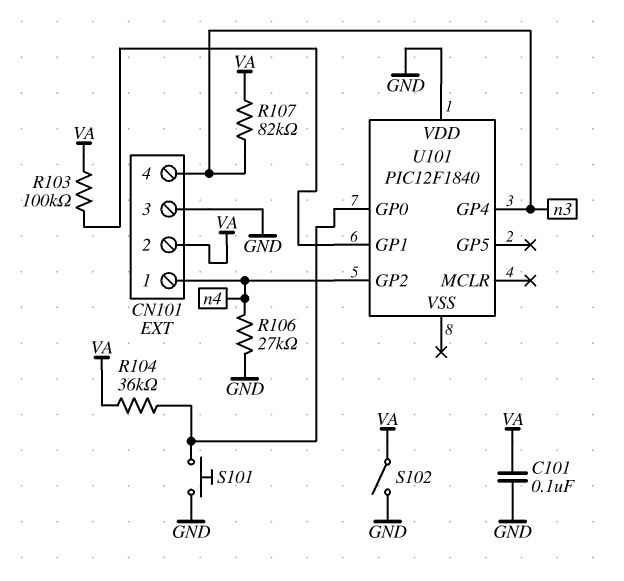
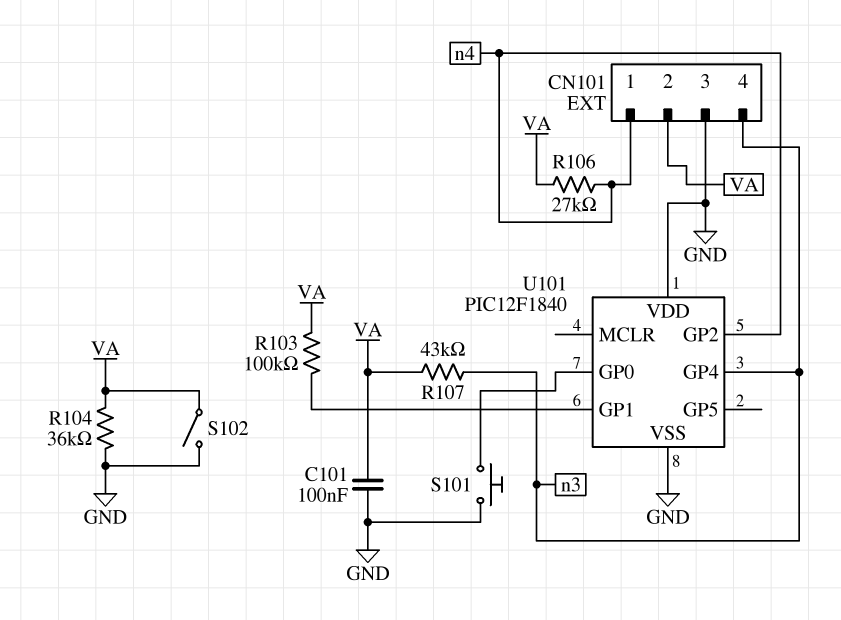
R104: 36k (U101/GP0, VA) -> 36k (GND, VA)
R106: 27k (GND, n4) -> 27k (VA, n4)
R107: 82k (VA, n3) -> 43k (VA, n3)
U101 pin VSS: none -> GND

